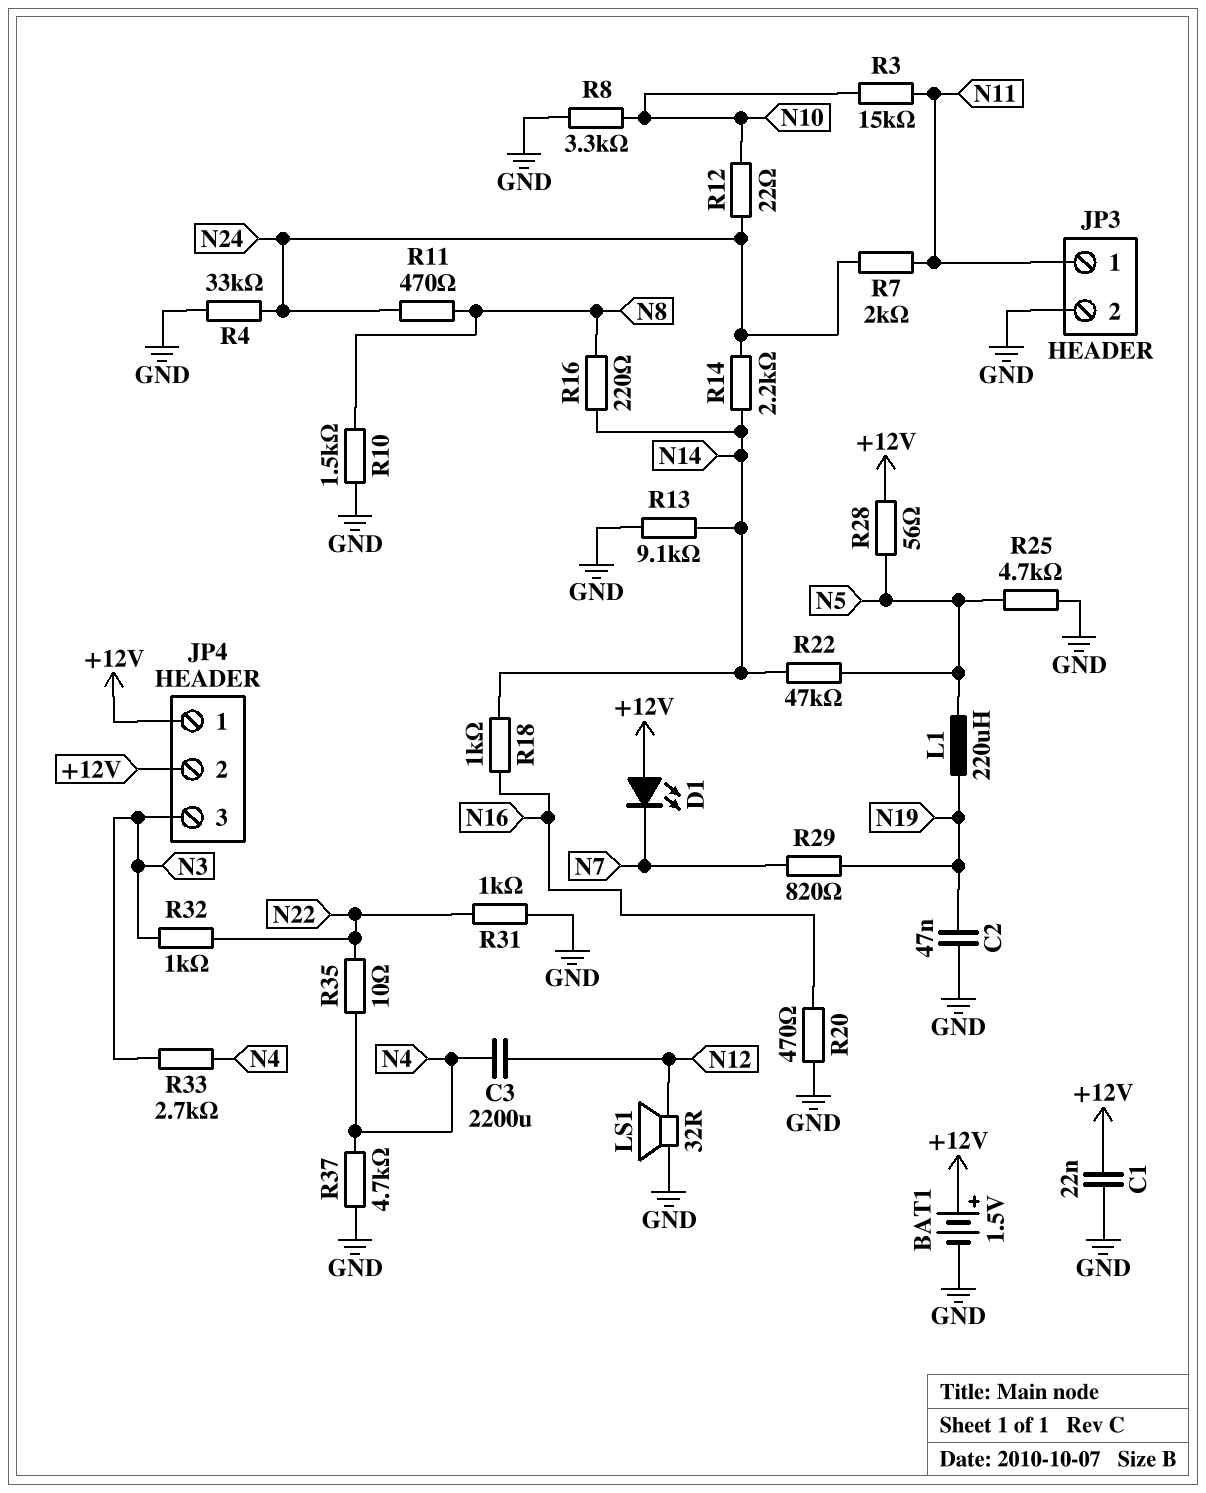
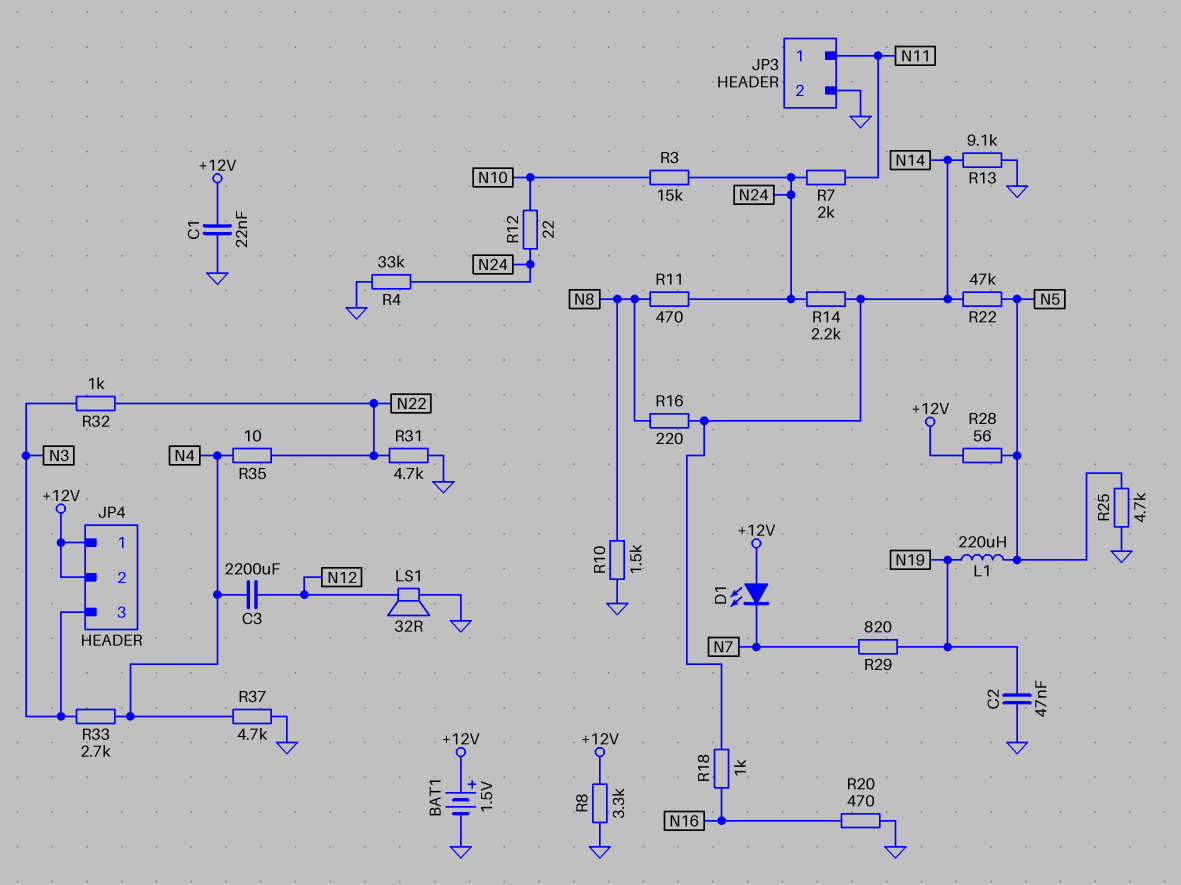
R3: 15k (N10, N11) -> 15k (N10, N24)
R8: 3.3k (GND, N10) -> 3.3k (+12V, GND)
R31: 1k (GND, N22) -> 4.7k (GND, N22)

